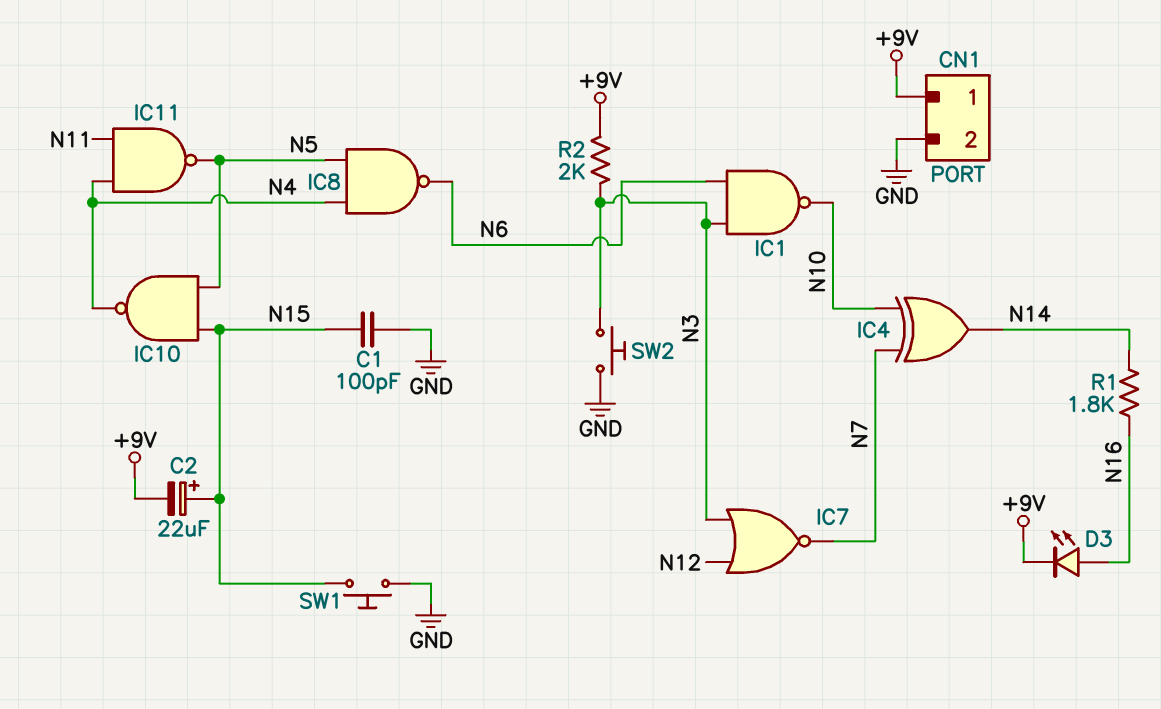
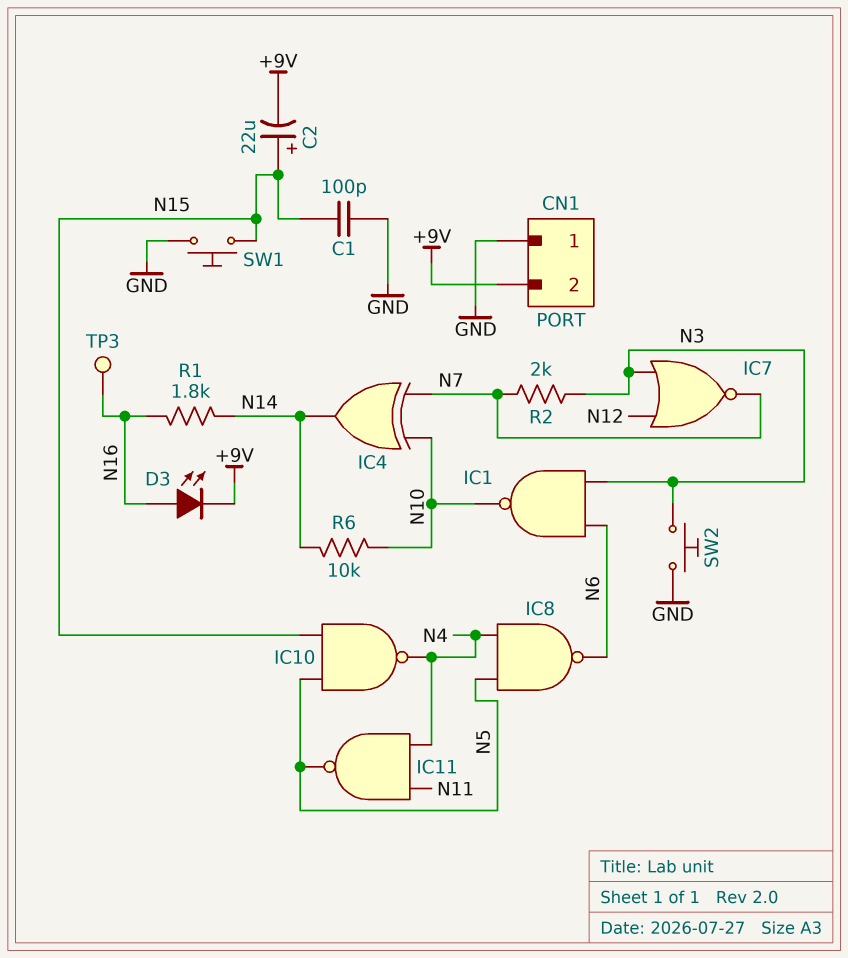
CN1 pin 1: +9V -> GND
CN1 pin 2: GND -> +9V
R2: 2k (+9V, N3) -> 2k (N3, N7)
R6: none -> 10k (N10, N14)
TP3: none -> test point (N16)

